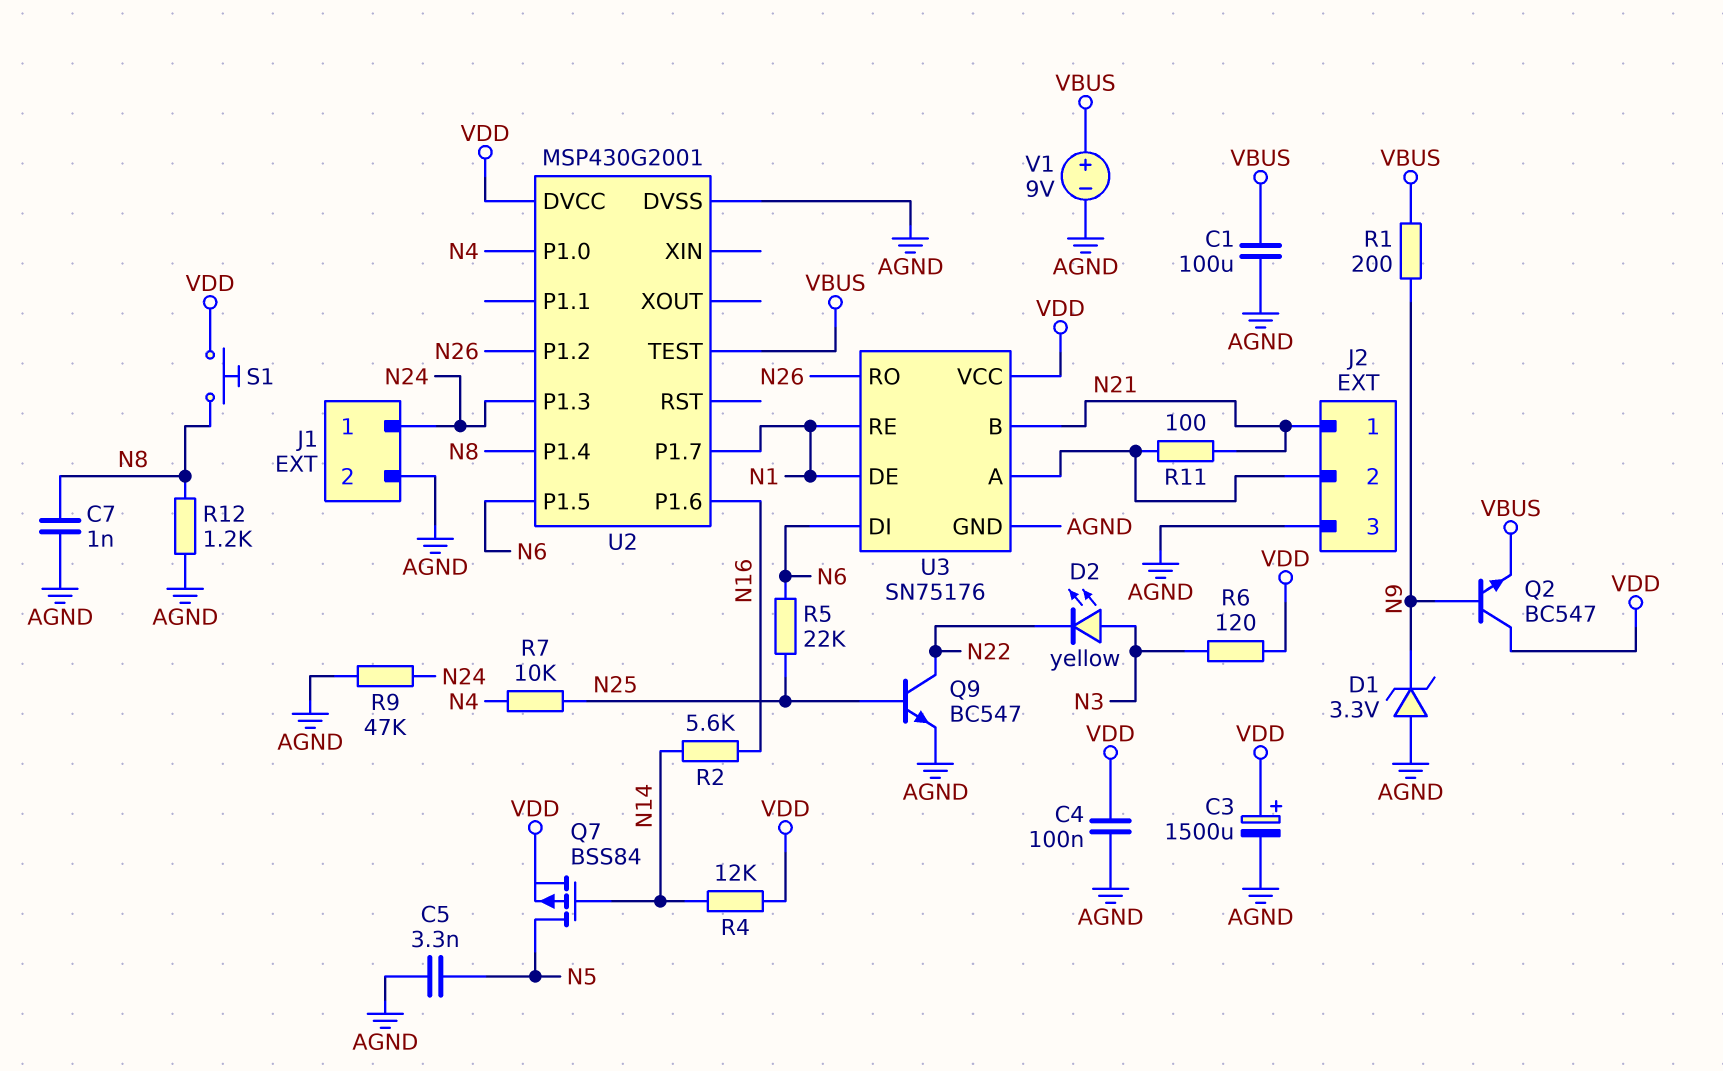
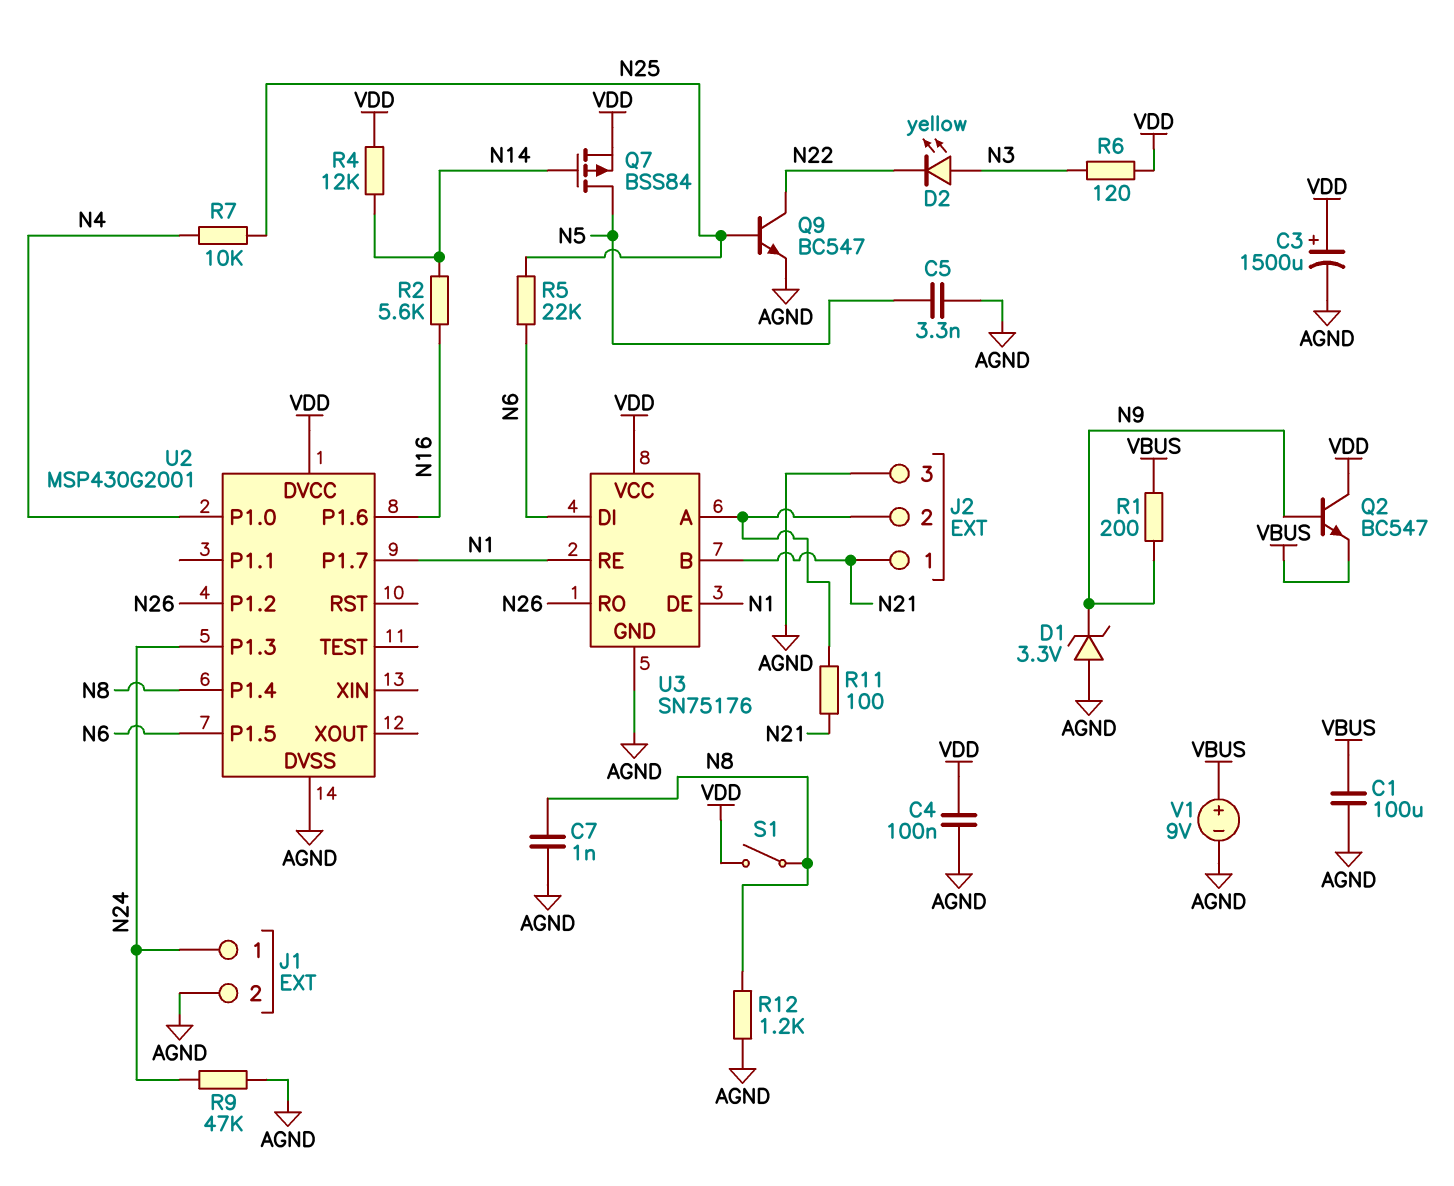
S1: button (N8, VDD) -> switch (N8, VDD)
U2 pin TEST: VBUS -> none

